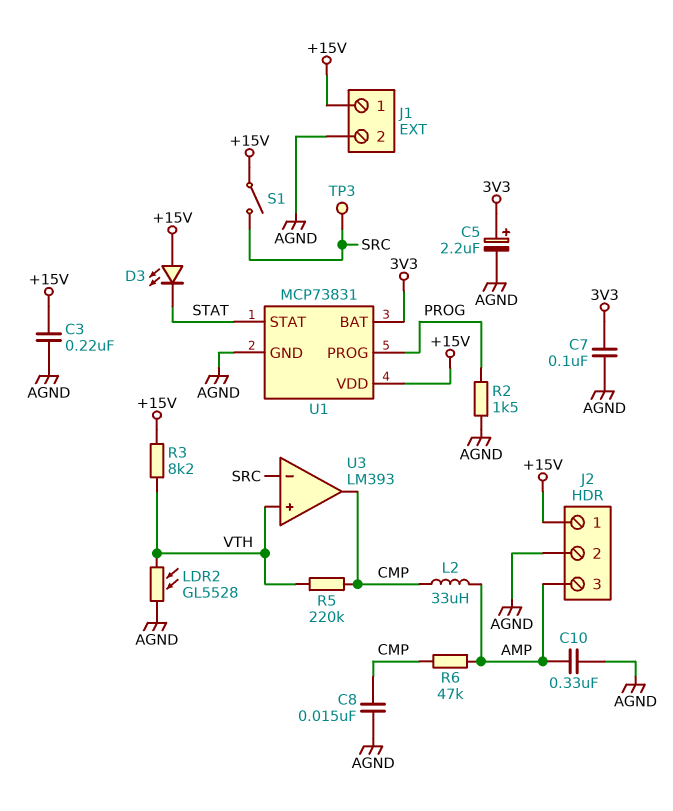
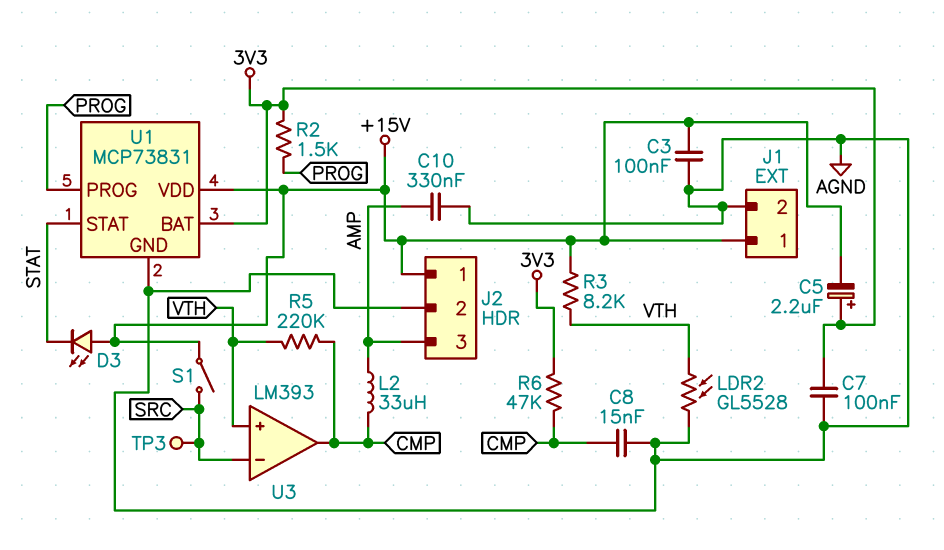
C3: 220nF (+15V, AGND) -> 100nF (+15V, AGND)
C5: 2.2uF (plus 3V3, minus AGND) -> 2.2uF (plus 3V3, minus +15V)
R2: 1.5k (AGND, PROG) -> 1.5k (3V3, PROG)
R6: 47k (AMP, CMP) -> 47k (3V3, CMP)

